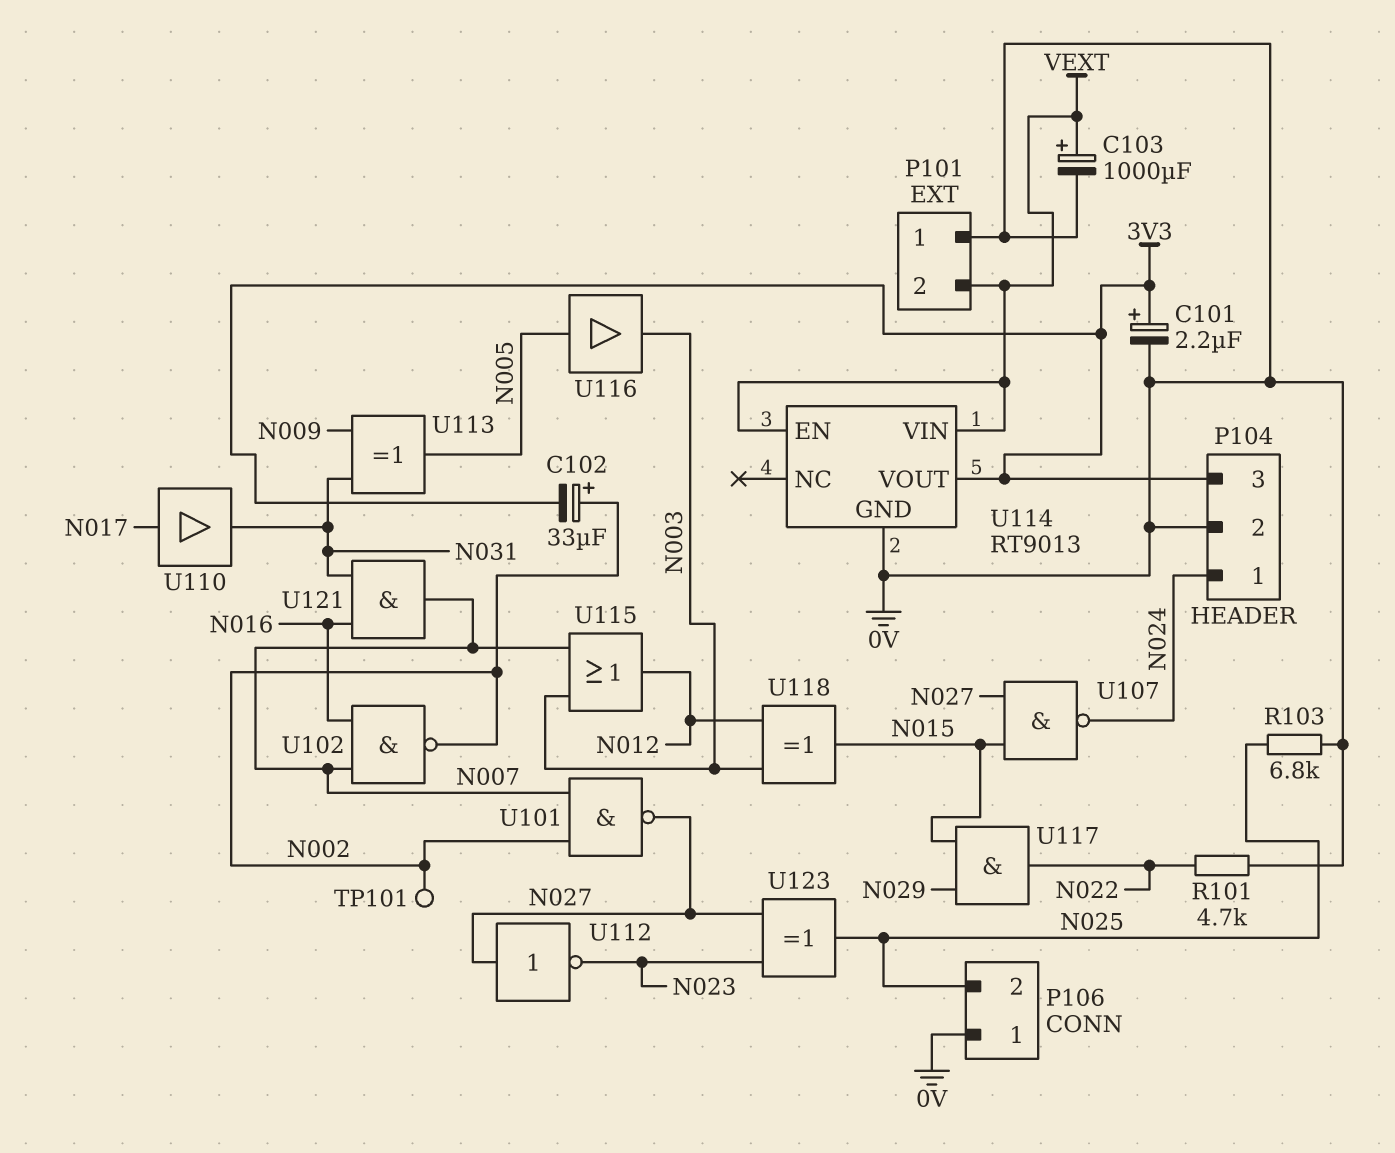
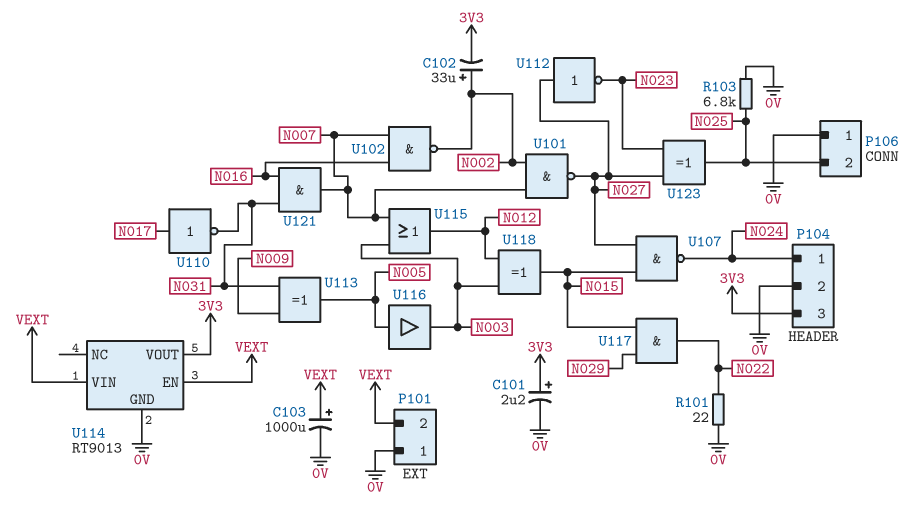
R101: 4.7k (0V, N022) -> 22 (0V, N022)
TP101: test point (N002) -> none
U110: buffer (in N017, out N031) -> NOT (in N017, out N031)

